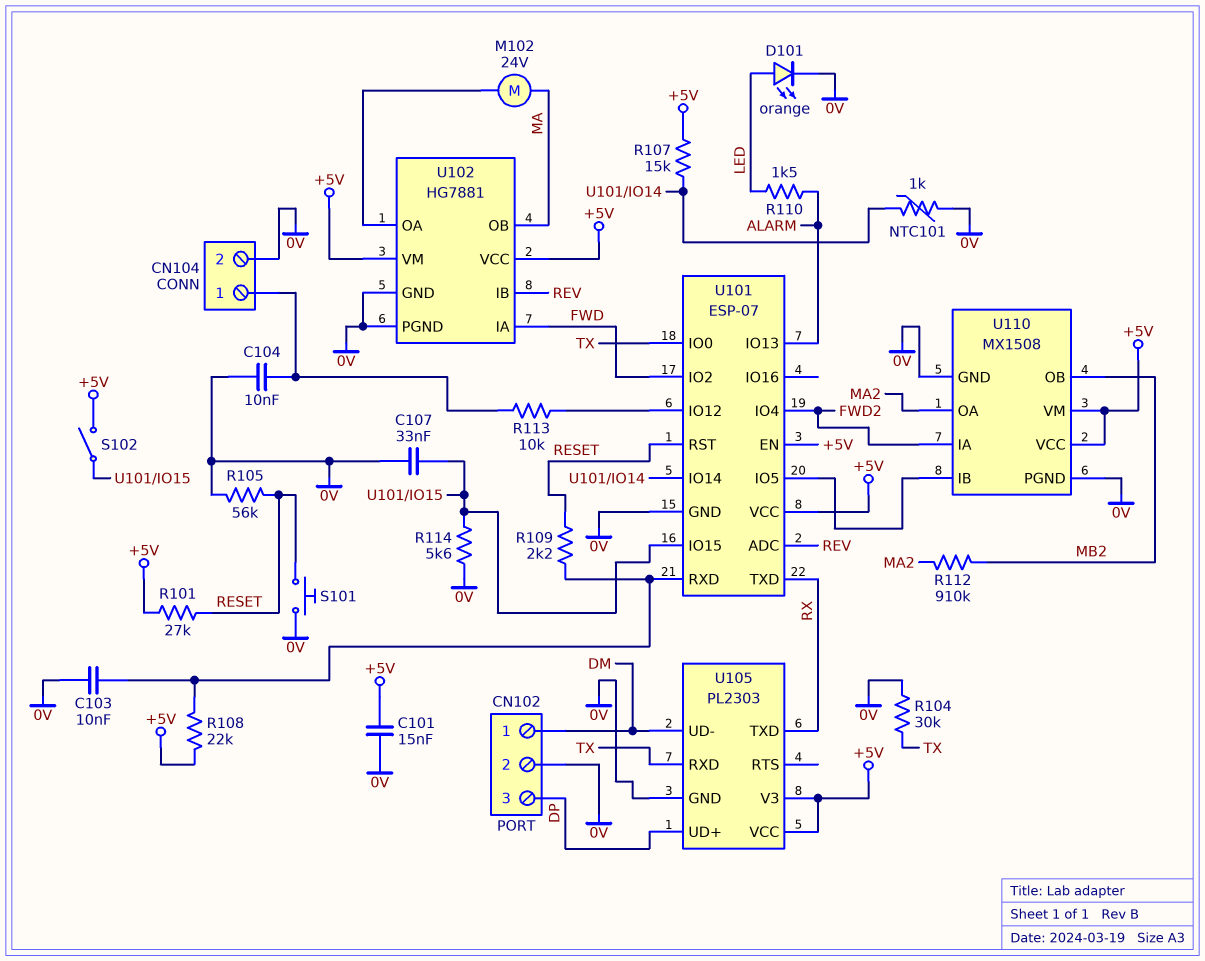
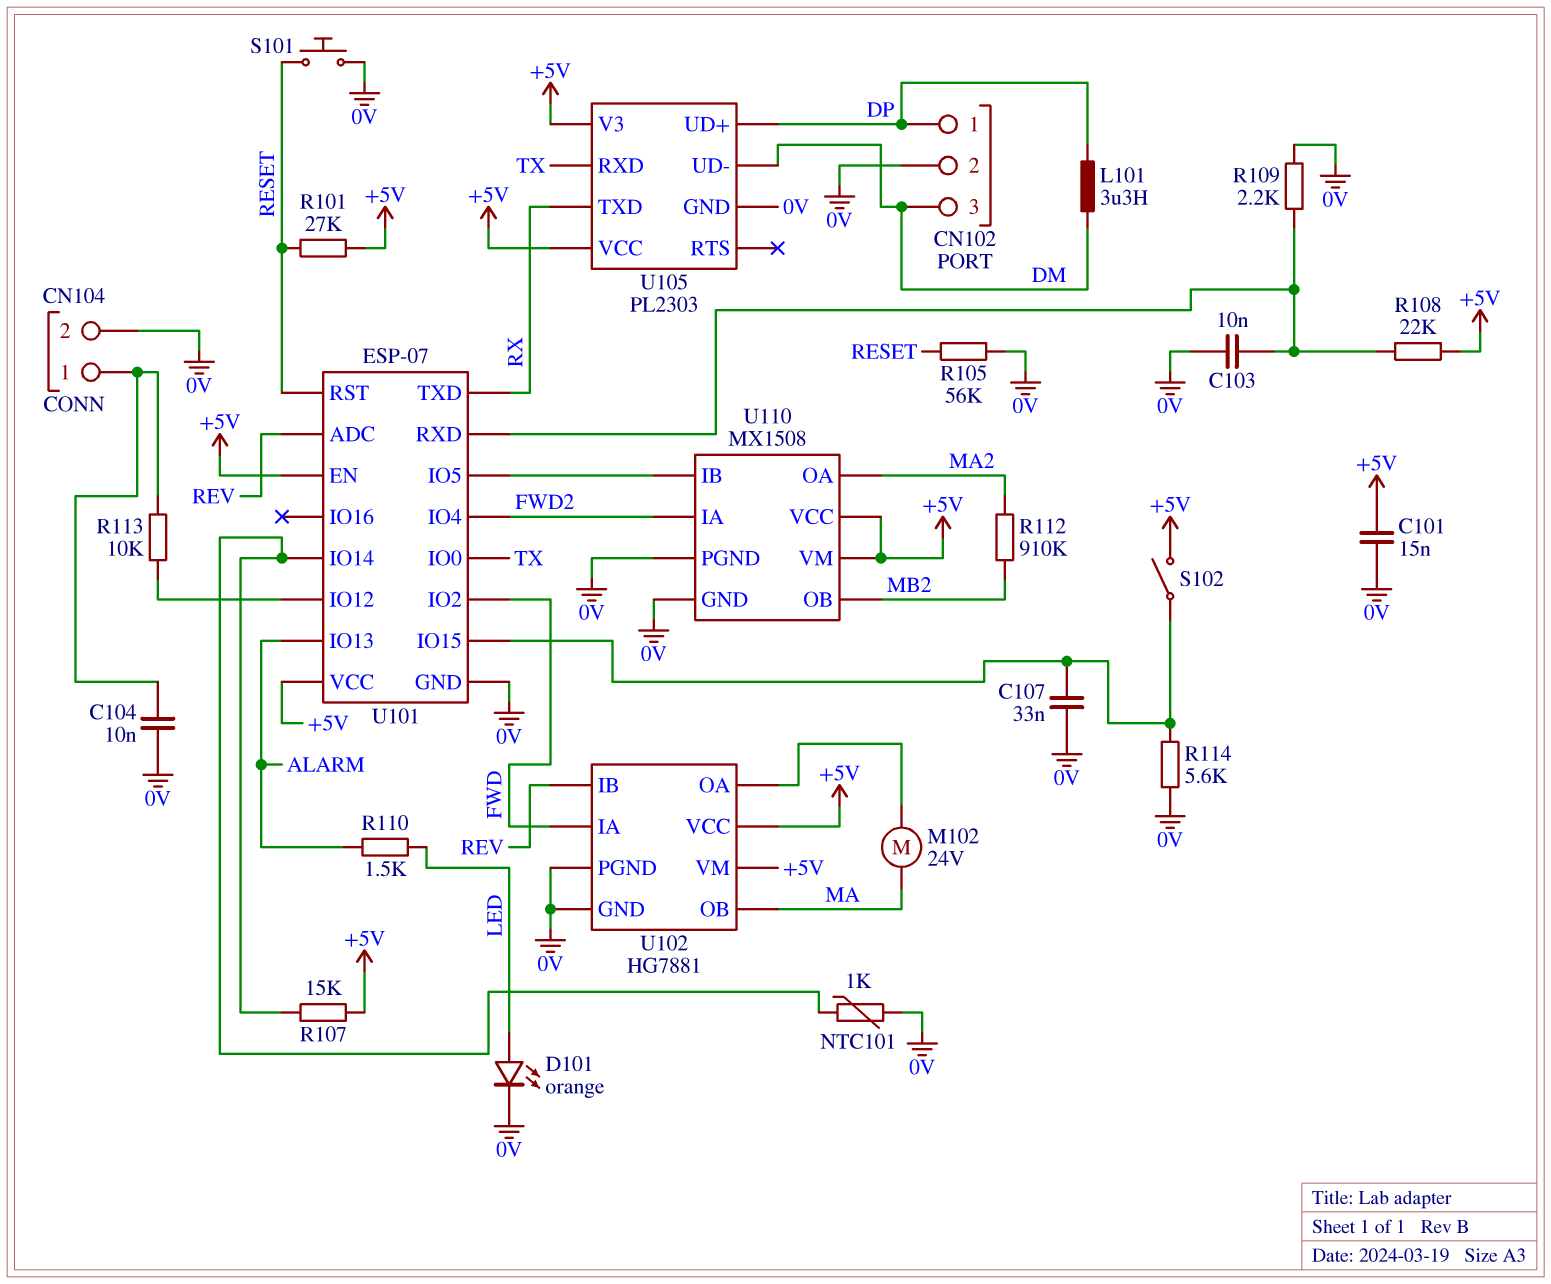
CN102 pin 1: DM -> DP
CN102 pin 3: DP -> DM
L101: none -> 3.3uH (DM, DP)
R104: 30k (0V, TX) -> none
R109: 2.2k (RESET, U101/RXD) -> 2.2k (0V, U101/RXD)

